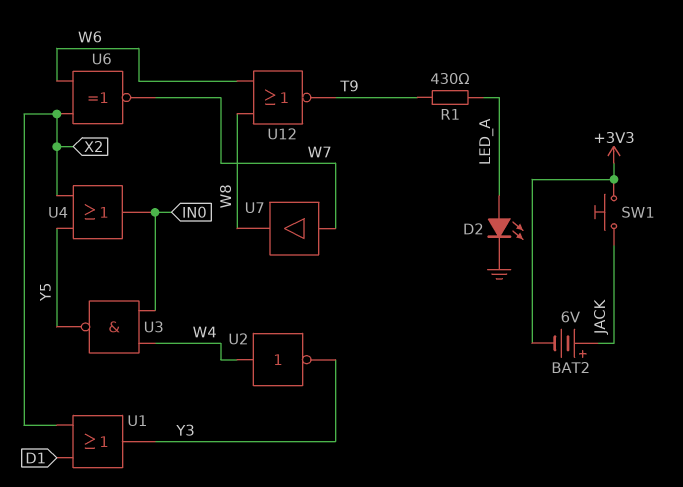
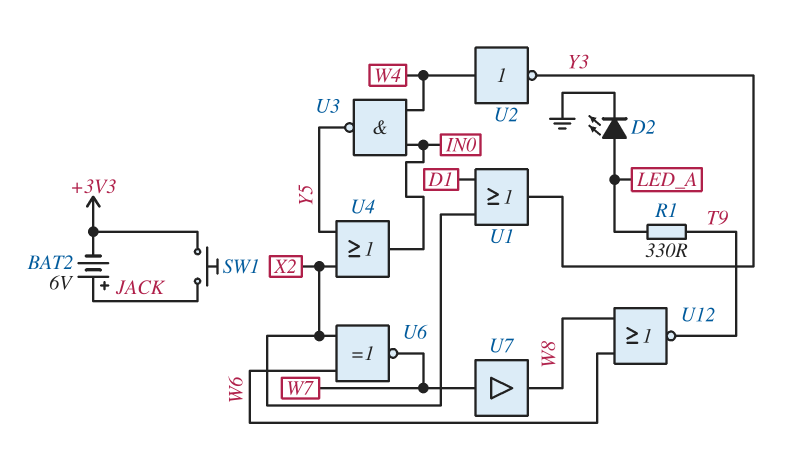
R1: 430 (LED_A, T9) -> 330 (LED_A, T9)

